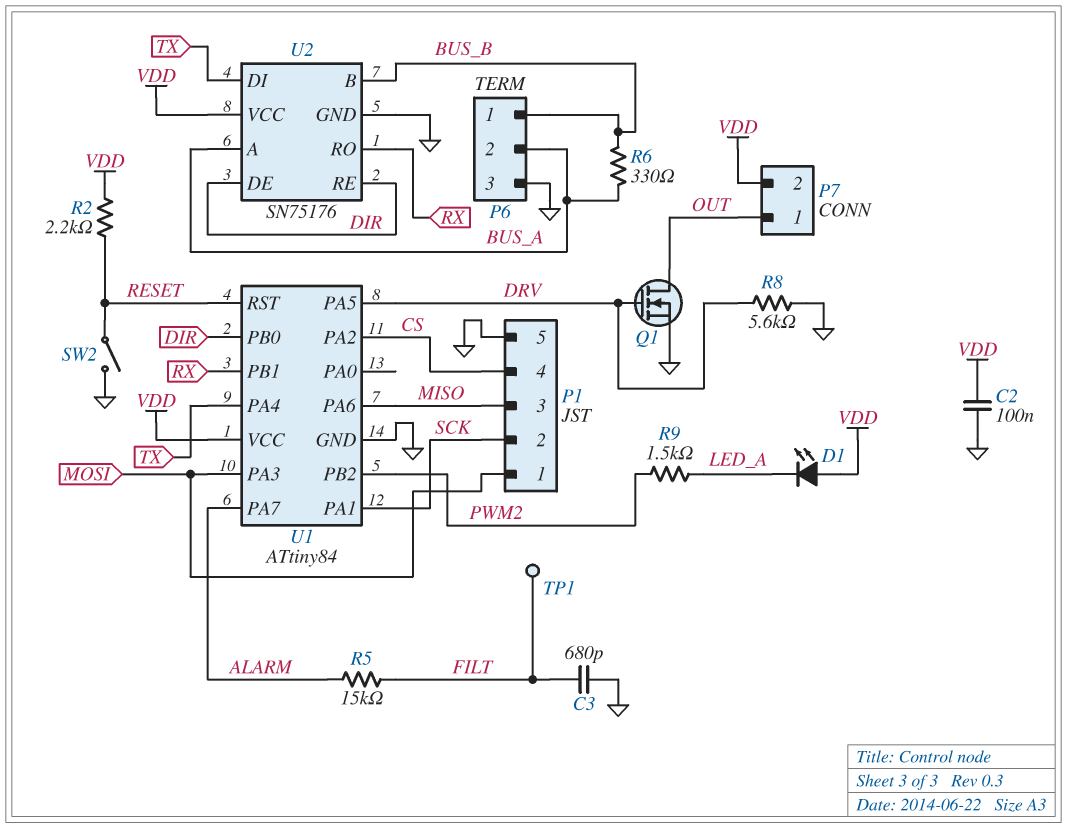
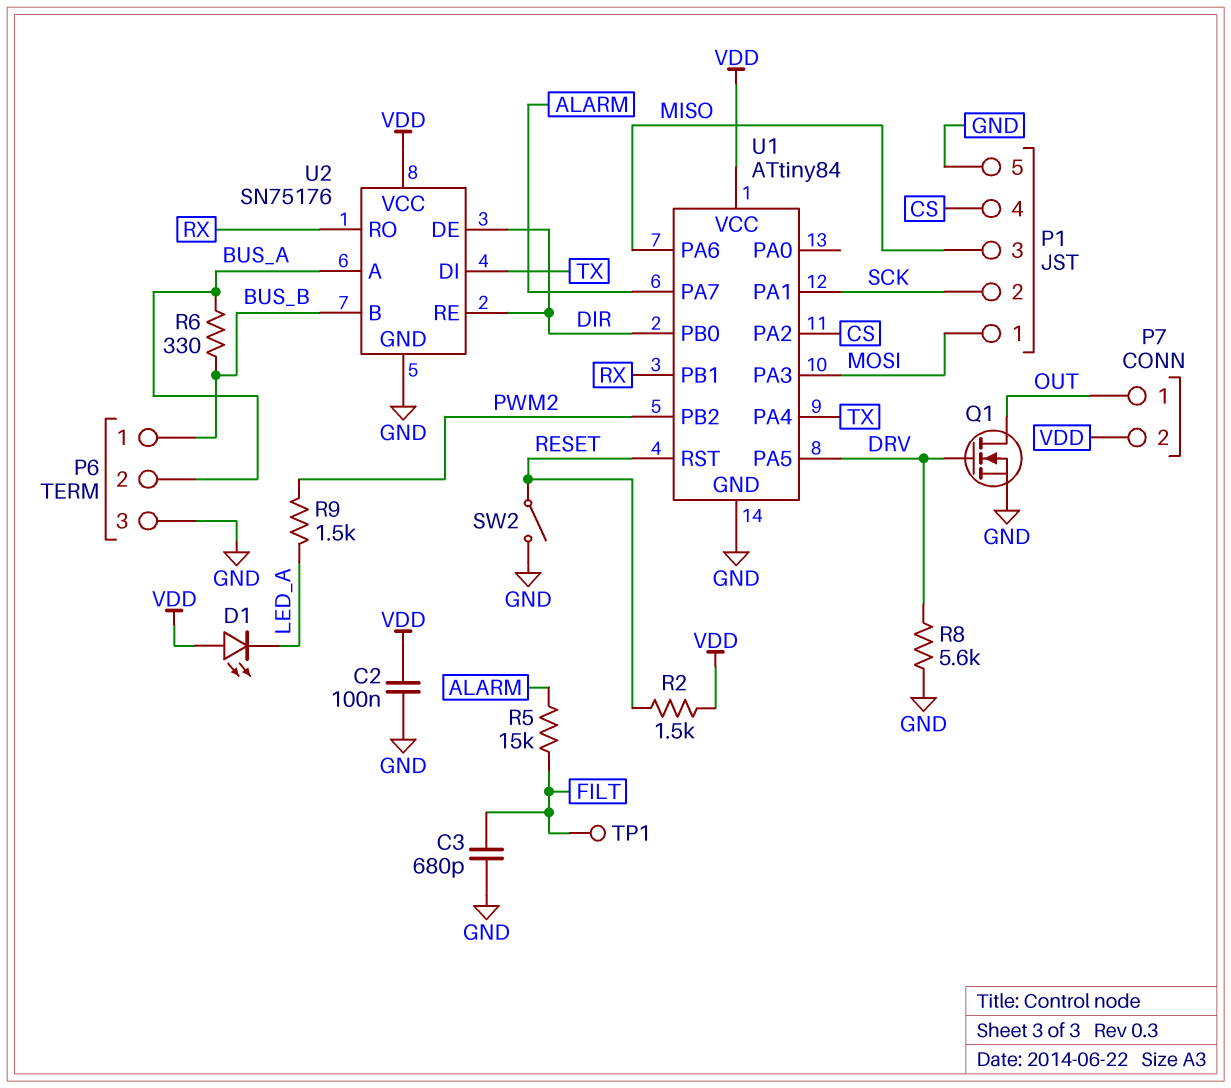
R2: 2.2k (RESET, VDD) -> 1.5k (RESET, VDD)

